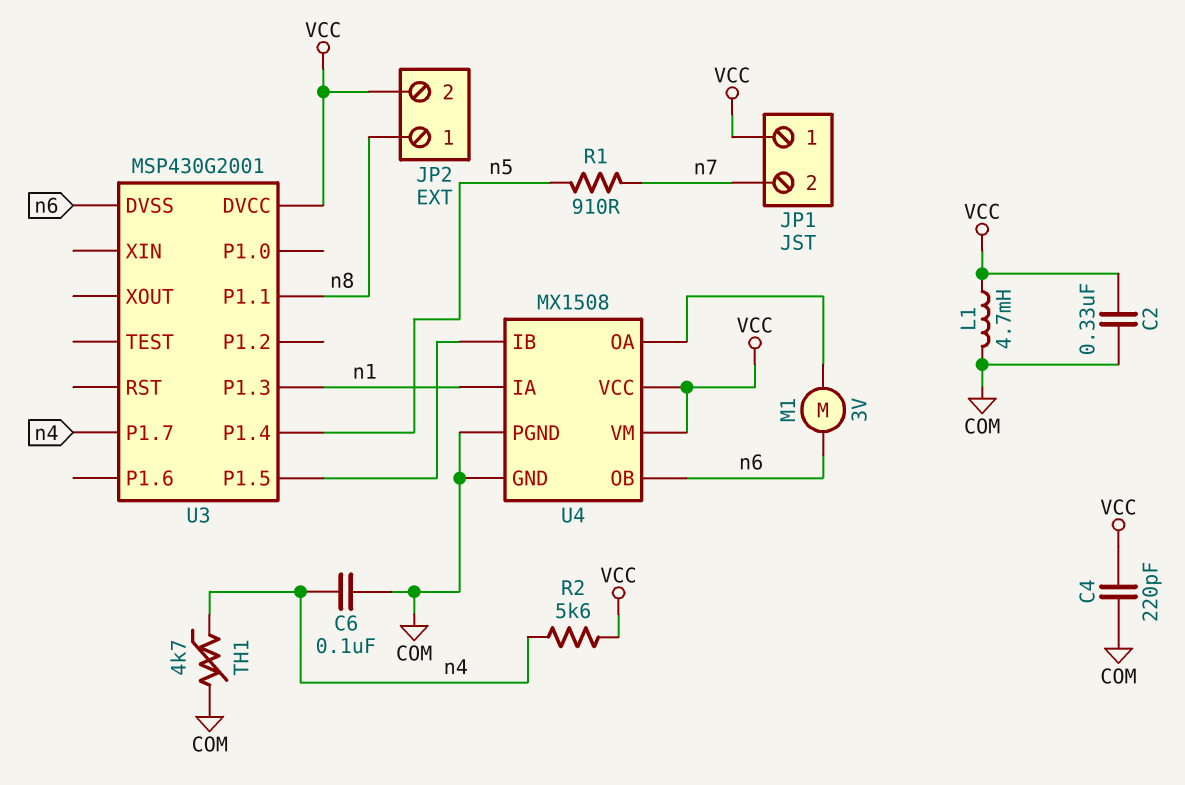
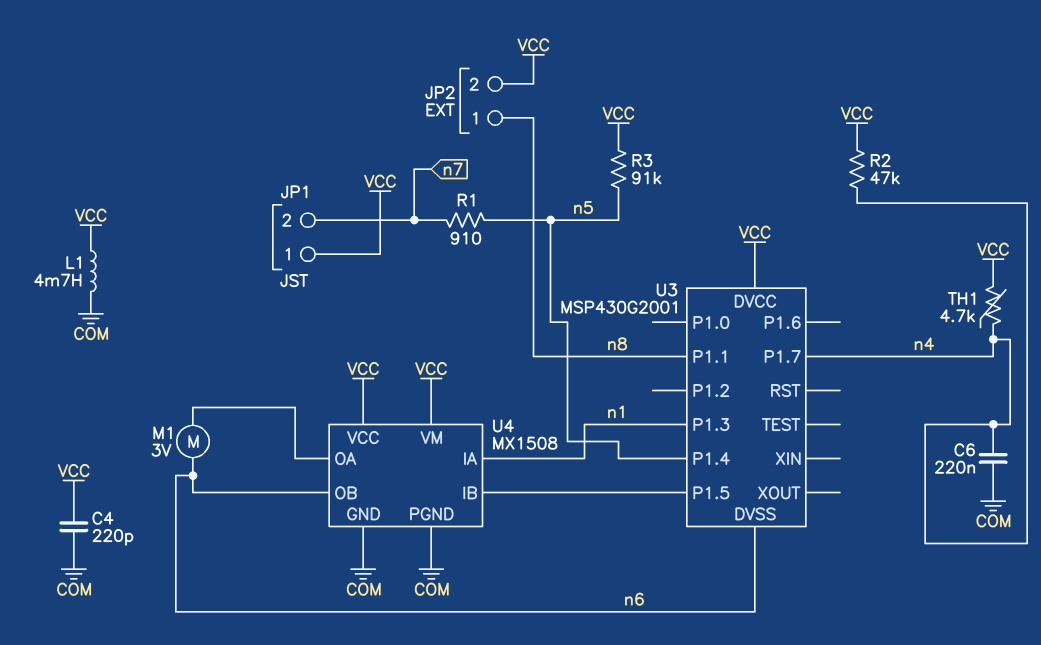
C2: 330nF (COM, VCC) -> none
C6: 100nF (COM, n4) -> 220nF (COM, n4)
R2: 5.6k (VCC, n4) -> 47k (VCC, n4)
R3: none -> 91k (VCC, n5)
TH1: 4.7k (COM, n4) -> 4.7k (VCC, n4)

